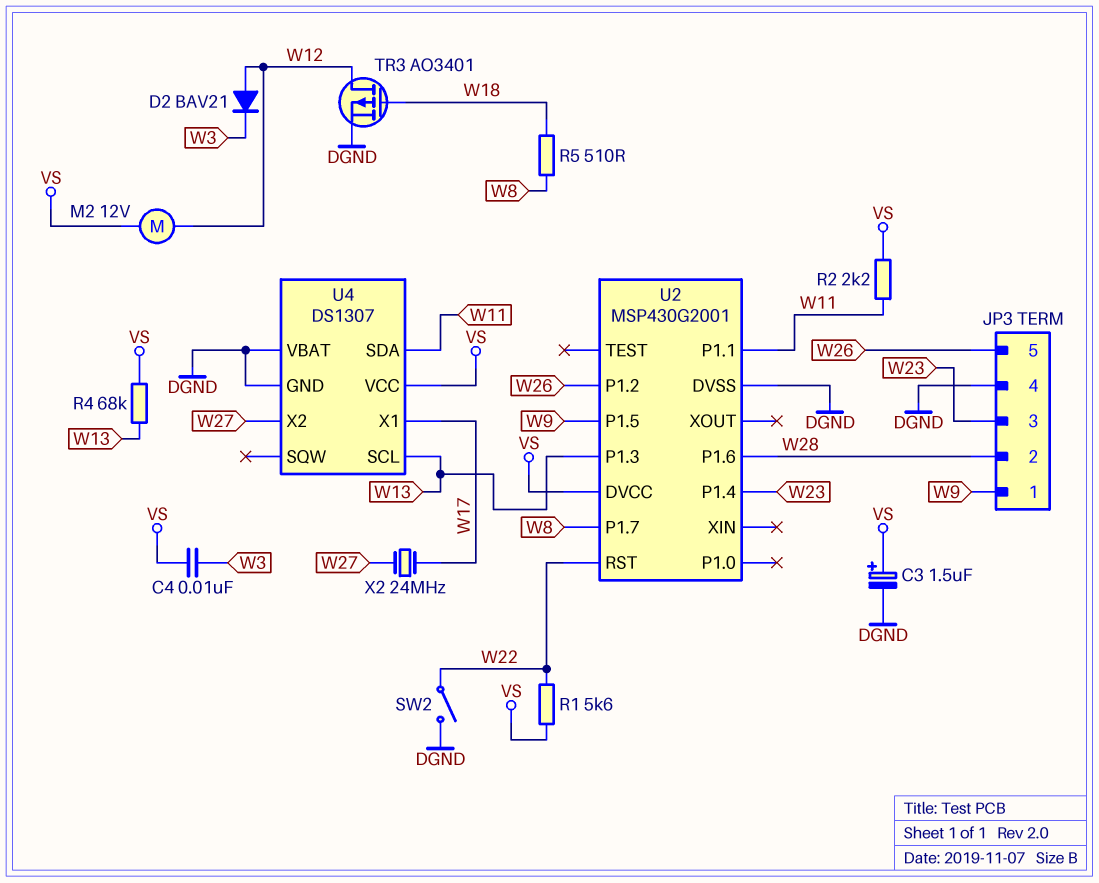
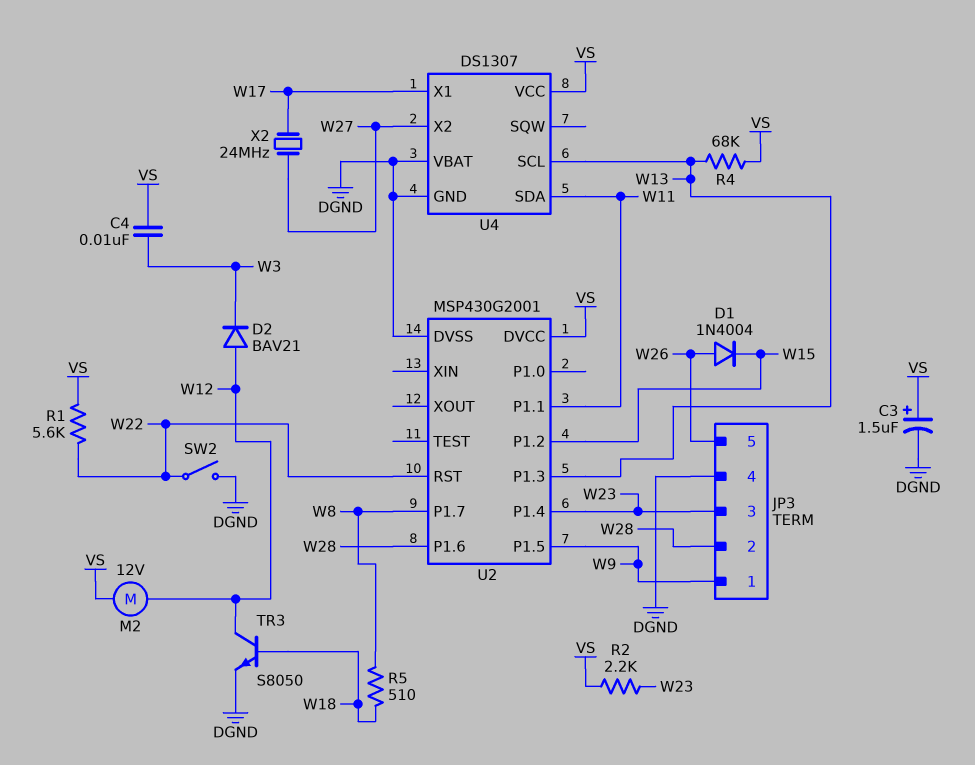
D1: none -> diode 1N4004 (A W26, K W15)
R2: 2.2k (VS, W11) -> 2.2k (VS, W23)
TR3: PMOS AO3401 (G W18, D W12, S DGND) -> NPN S8050 (B W18, C W12, E DGND)
U2 pin P1.2: W26 -> W15

